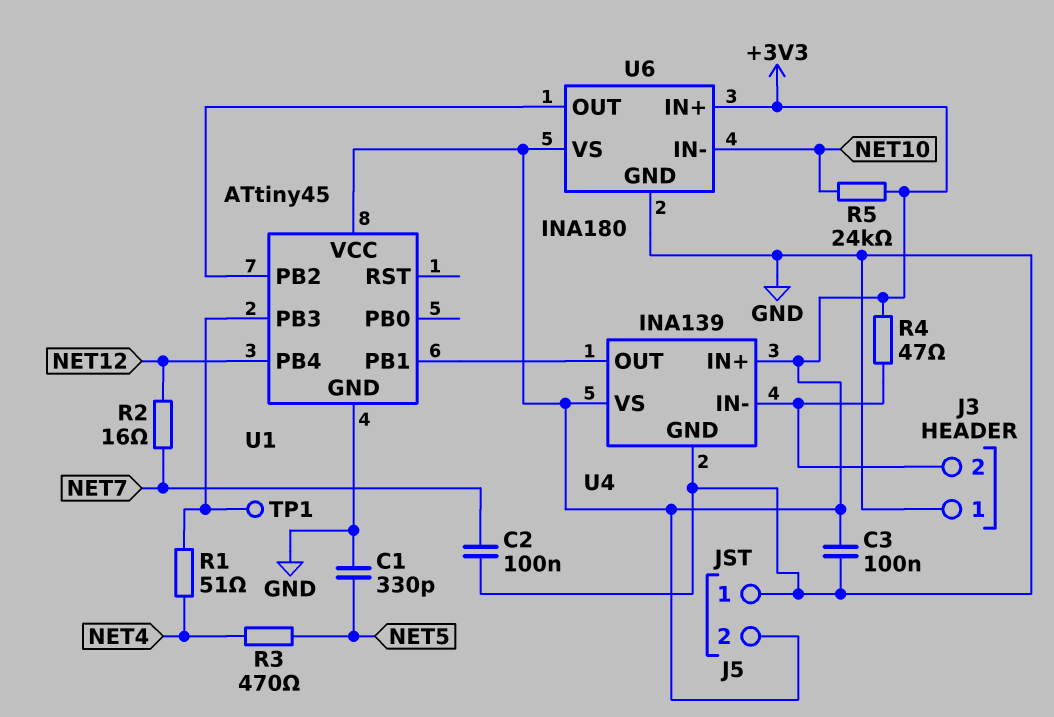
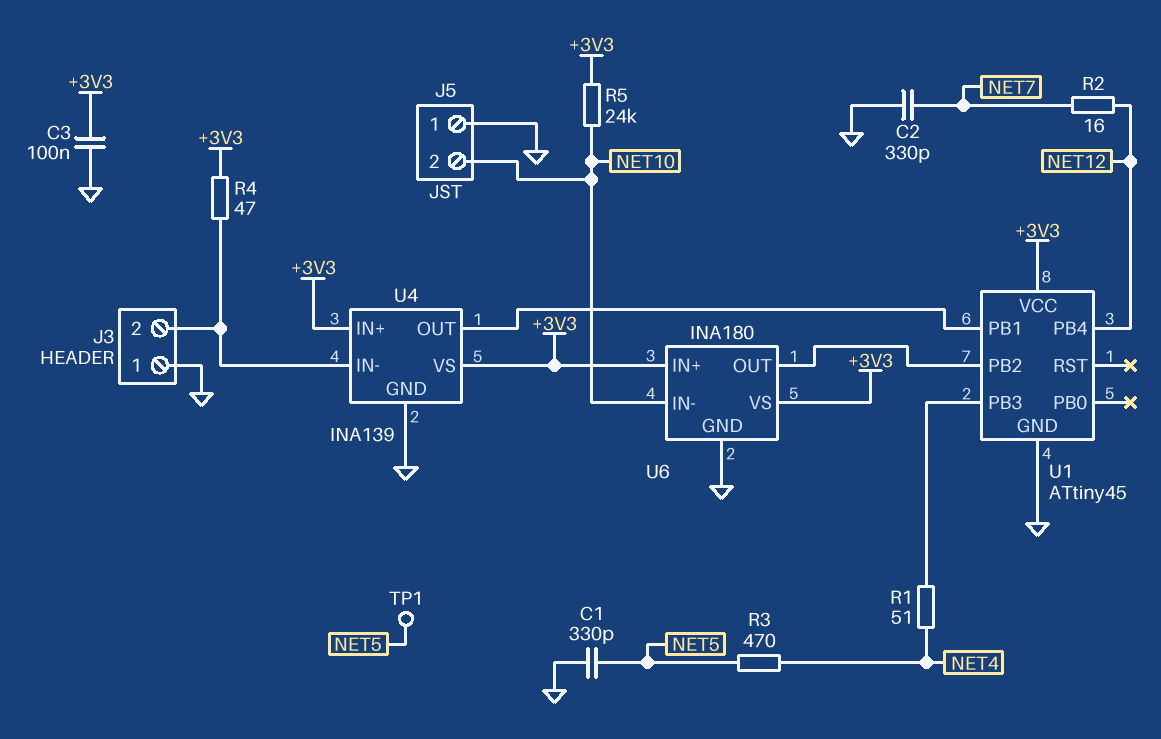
C2: 100nF (GND, NET7) -> 330pF (GND, NET7)
J5 pin 2: +3V3 -> NET10
TP1: test point (U1/PB3) -> test point (NET5)

